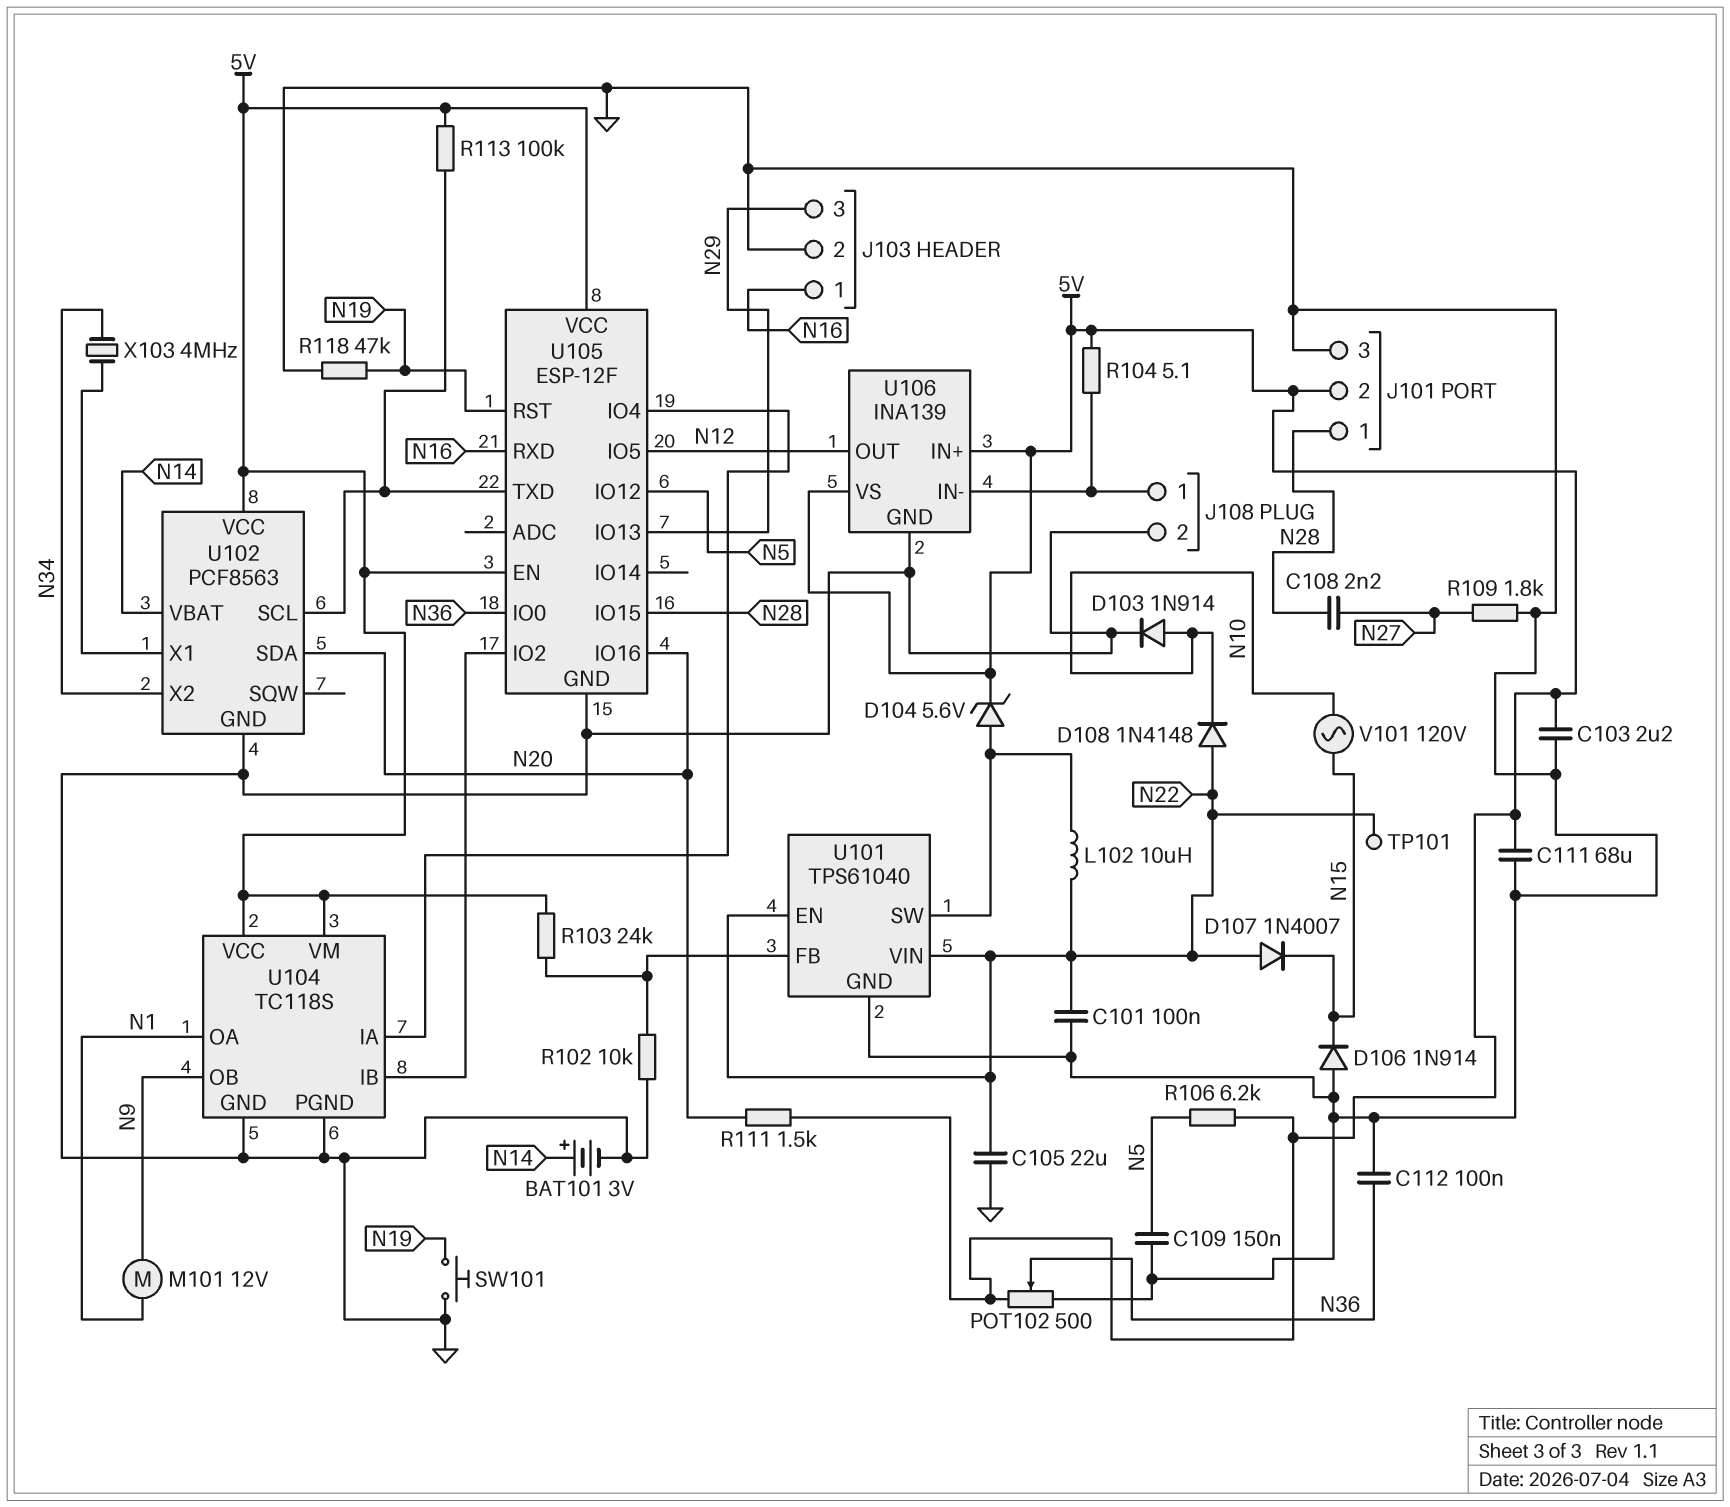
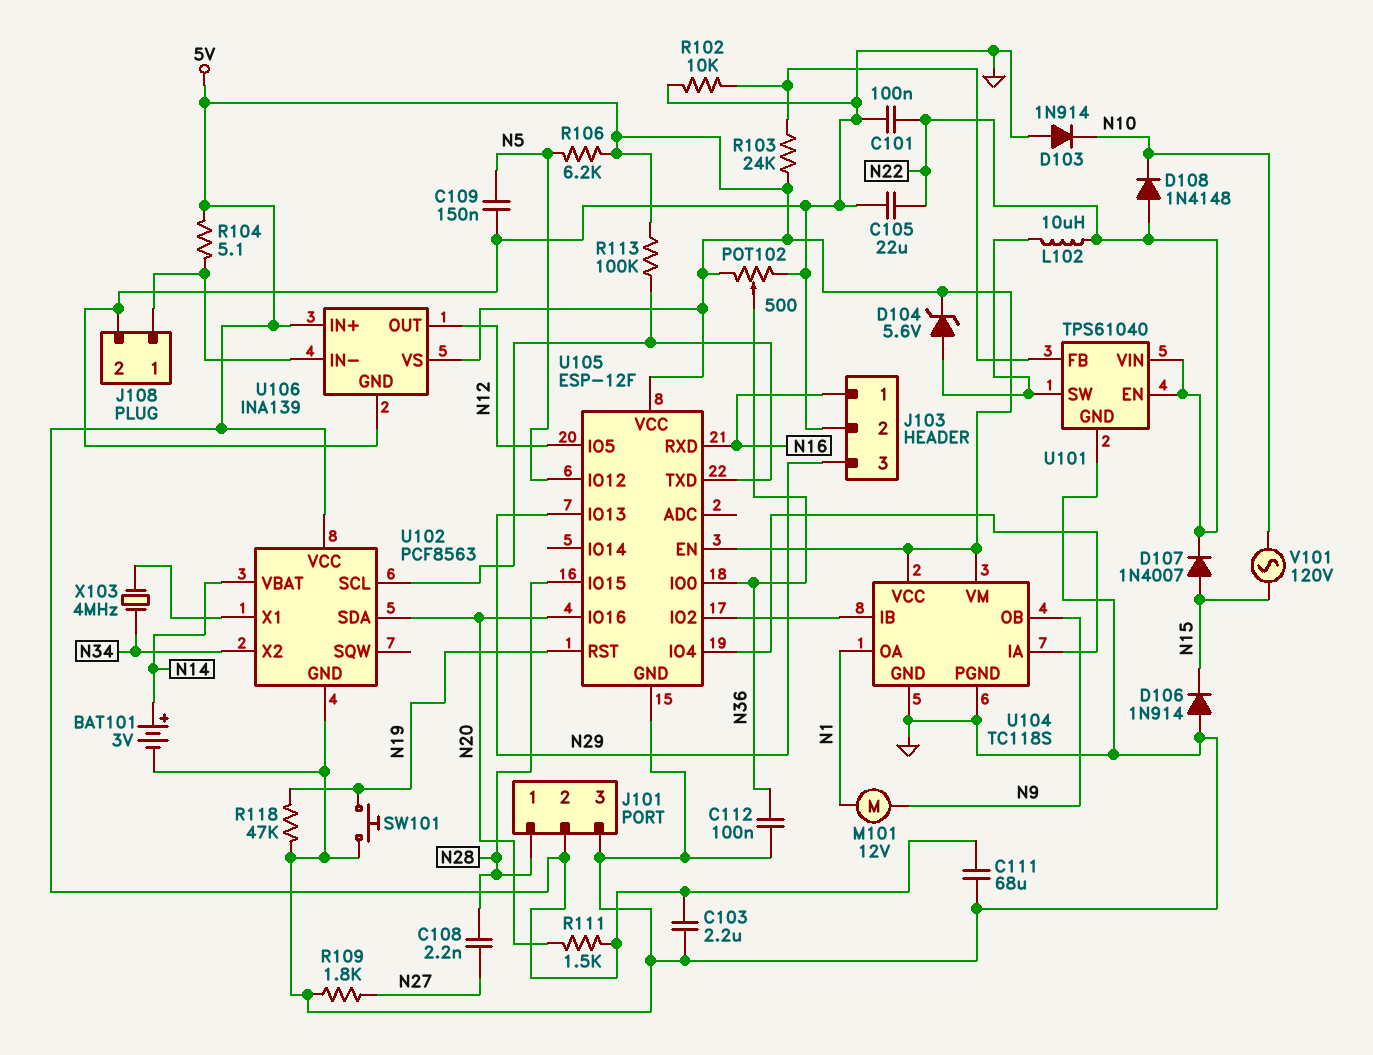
D103: diode 1N914 (A N10, K GND) -> diode 1N914 (A GND, K N10)
D107: diode 1N4007 (A N22, K N15) -> diode 1N4007 (A N15, K N22)
TP101: test point (N22) -> none

